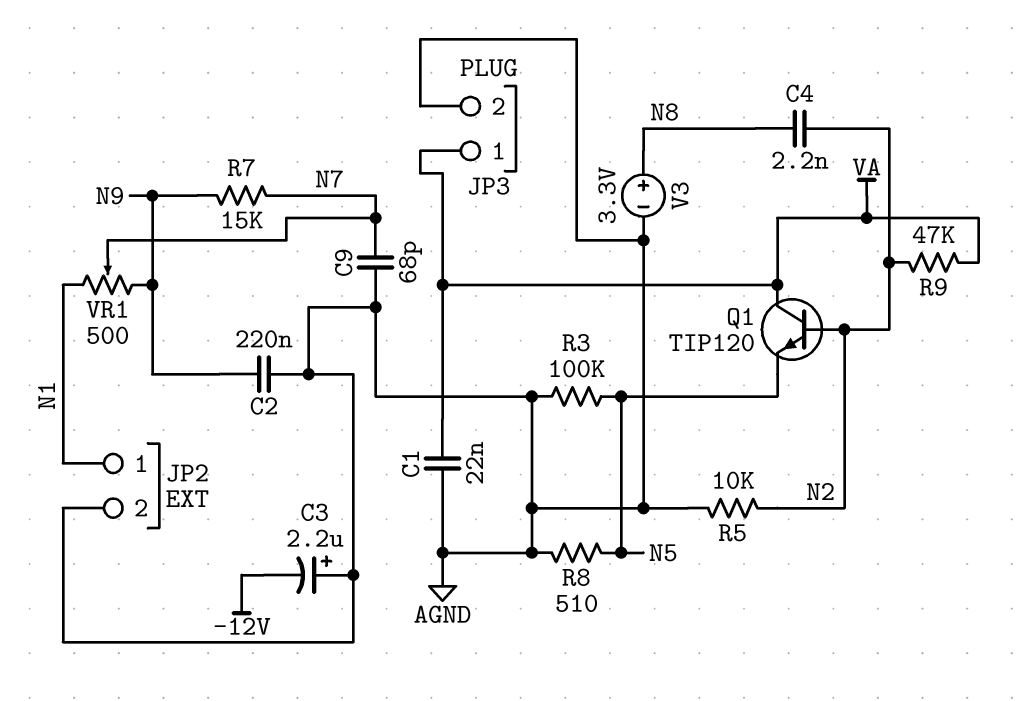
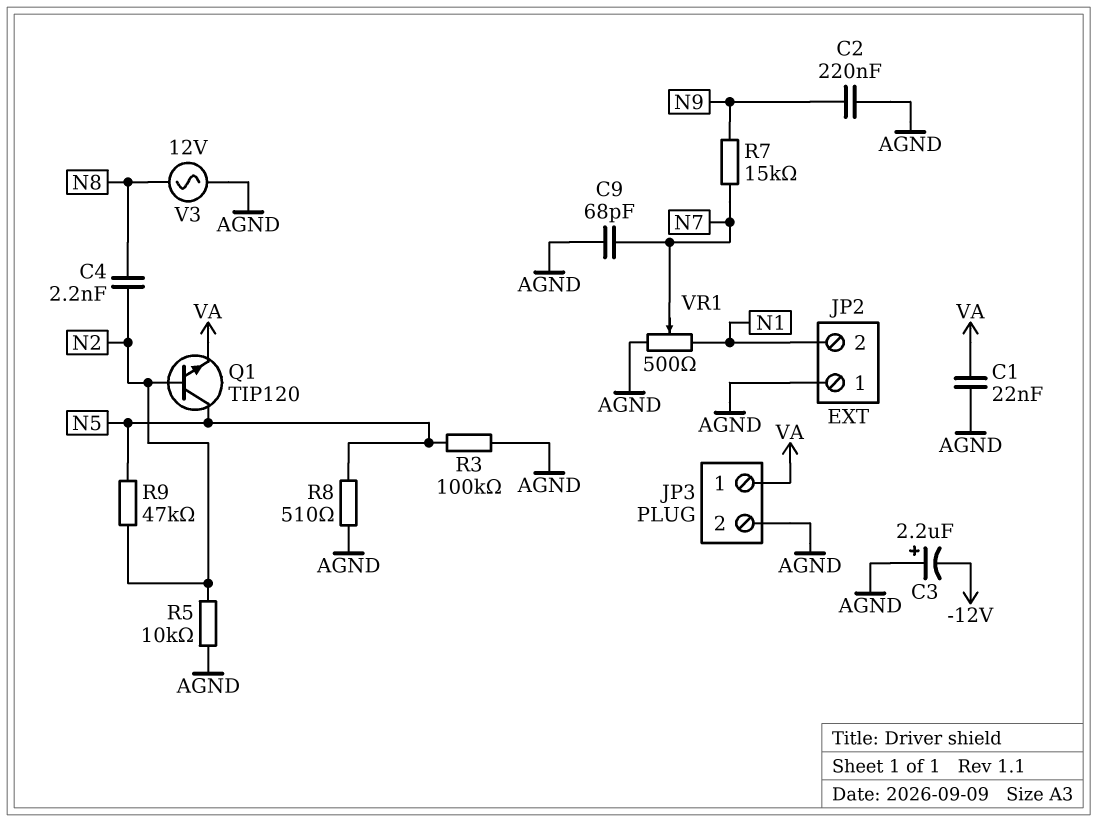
JP2 pin 1: N1 -> AGND
JP2 pin 2: AGND -> N1
Q1: NPN TIP120 (B N2, C VA, E N5) -> NPN TIP120 (B N2, C N5, E VA)
R9: 47k (N2, VA) -> 47k (N2, N5)
V3: 3.3V (plus N8, minus AGND) -> AC 12V (AGND, N8)
VR1: 500 (N1, N9, wiper N7) -> 500 (AGND, N1, wiper N7)

